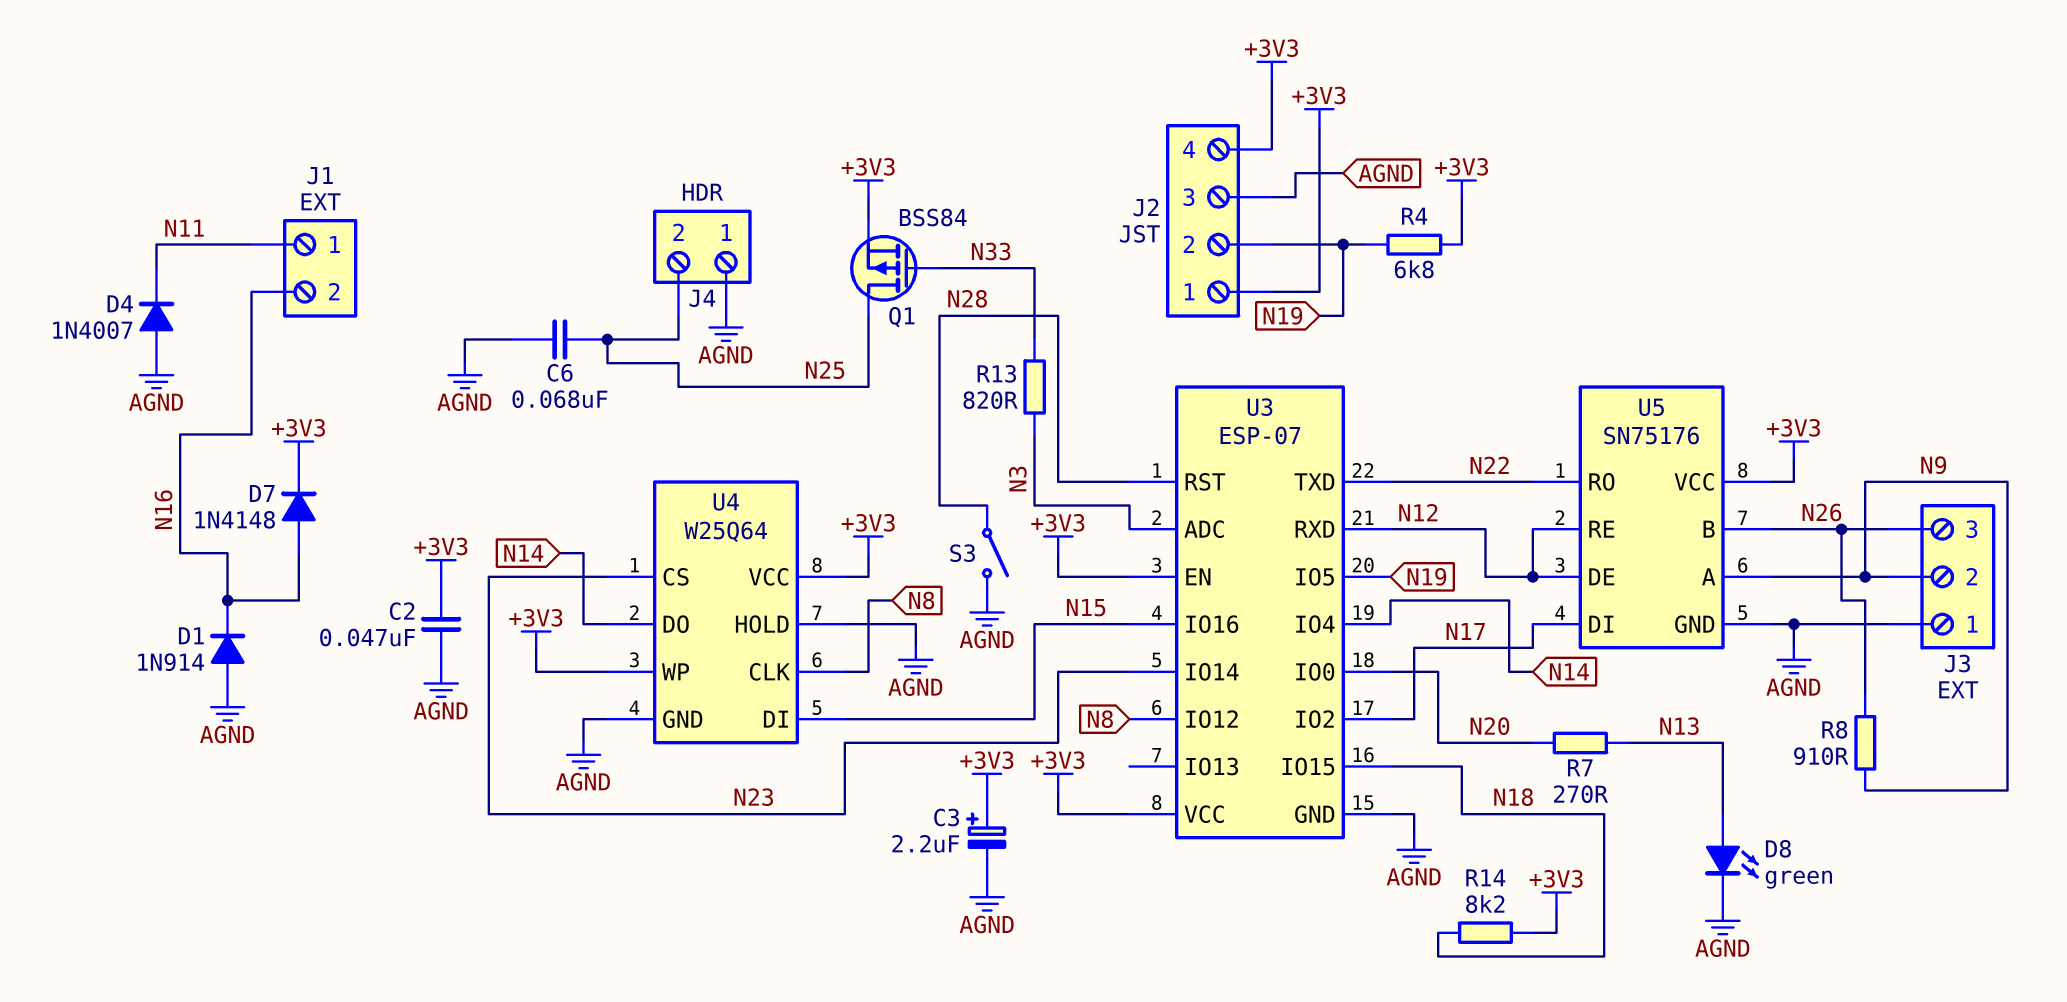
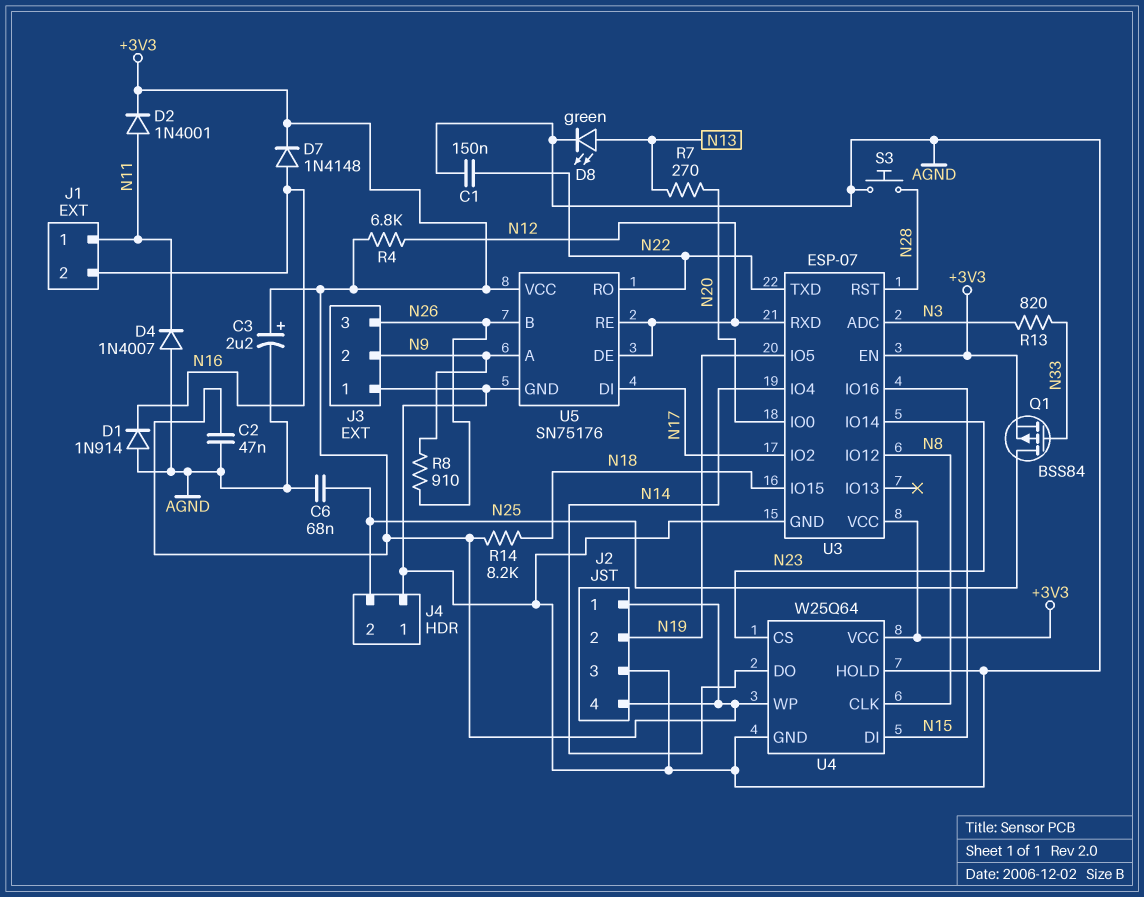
C1: none -> 150nF (AGND, N22)
D2: none -> diode 1N4001 (A N11, K +3V3)
R4: 6.8k (+3V3, N19) -> 6.8k (+3V3, N12)
S3: switch (AGND, N28) -> button (AGND, N28)

